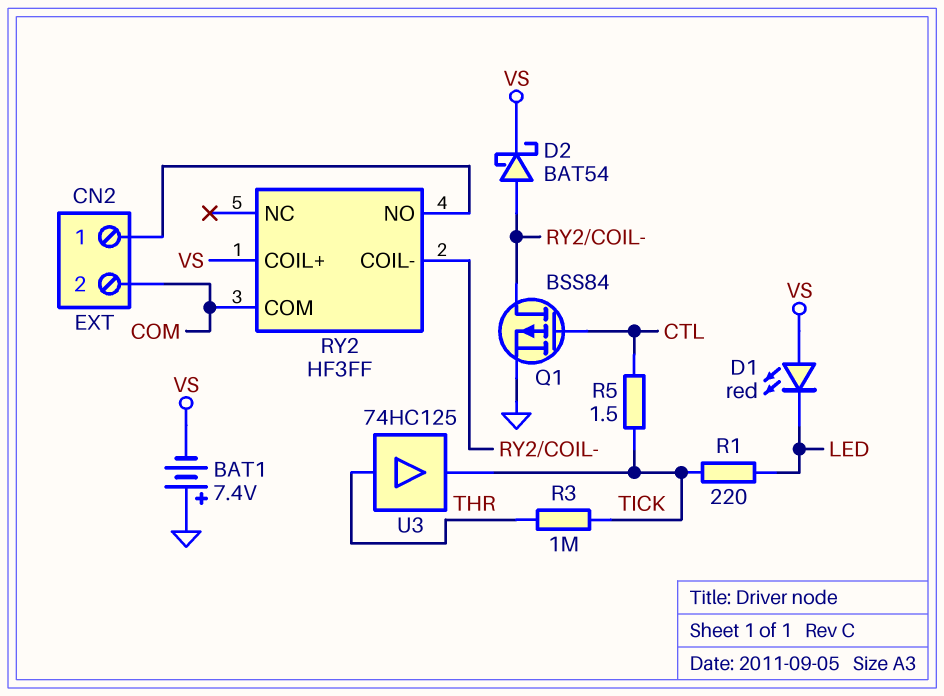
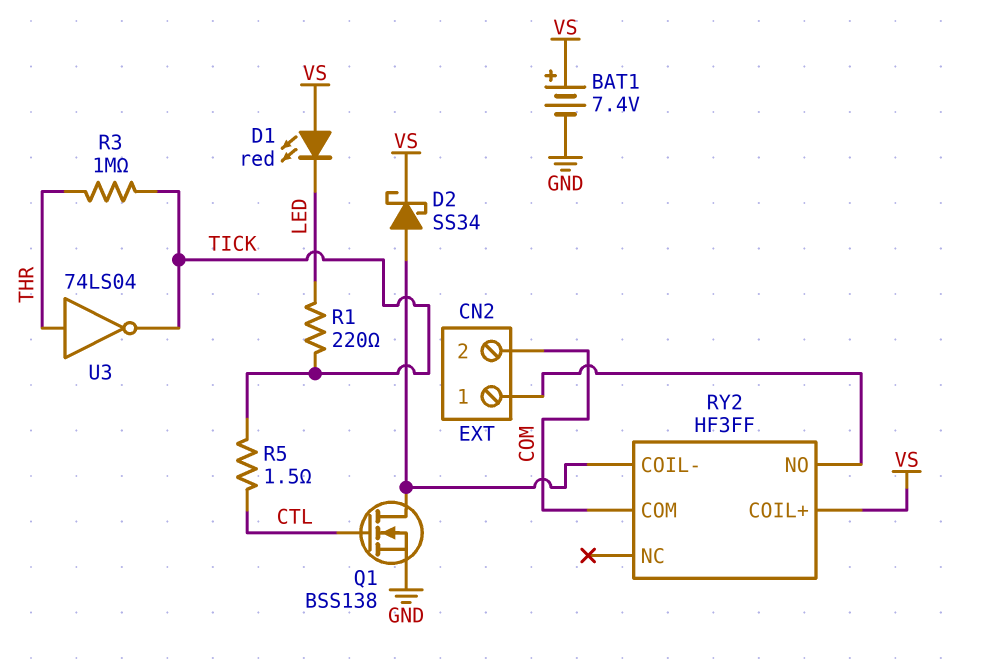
BAT1: 7.4V (plus GND, minus VS) -> 7.4V (plus VS, minus GND)
D2: schottky BAT54 (A RY2/COIL-, K VS) -> schottky SS34 (A RY2/COIL-, K VS)
Q1: PMOS BSS84 (G CTL, D RY2/COIL-, S GND) -> NMOS BSS138 (G CTL, D RY2/COIL-, S GND)
U3: buffer 74HC125 (in THR, out TICK) -> NOT 74LS04 (in THR, out TICK)

